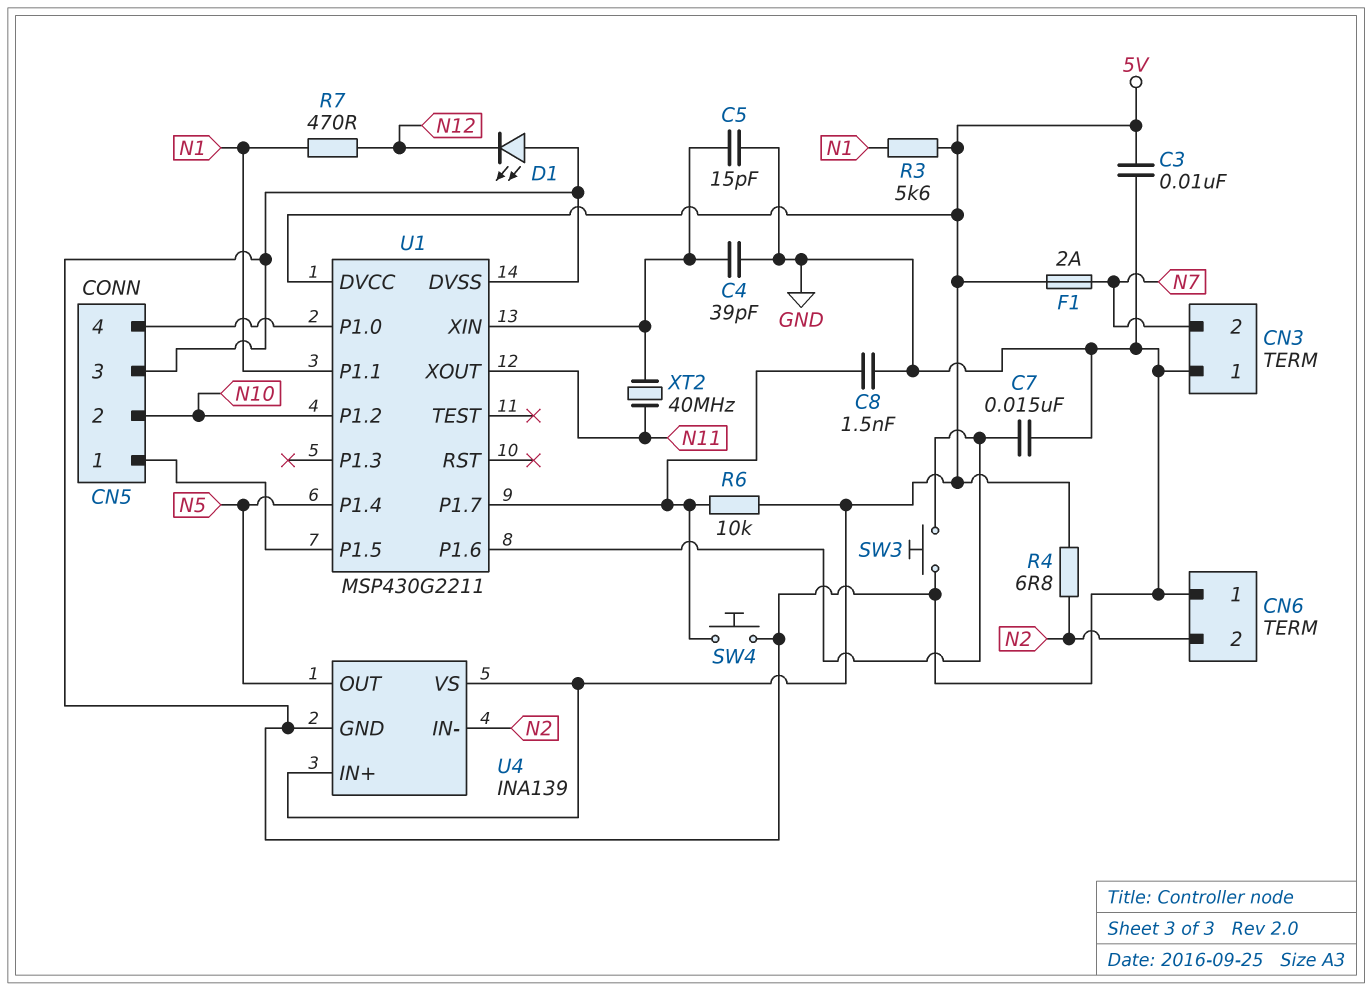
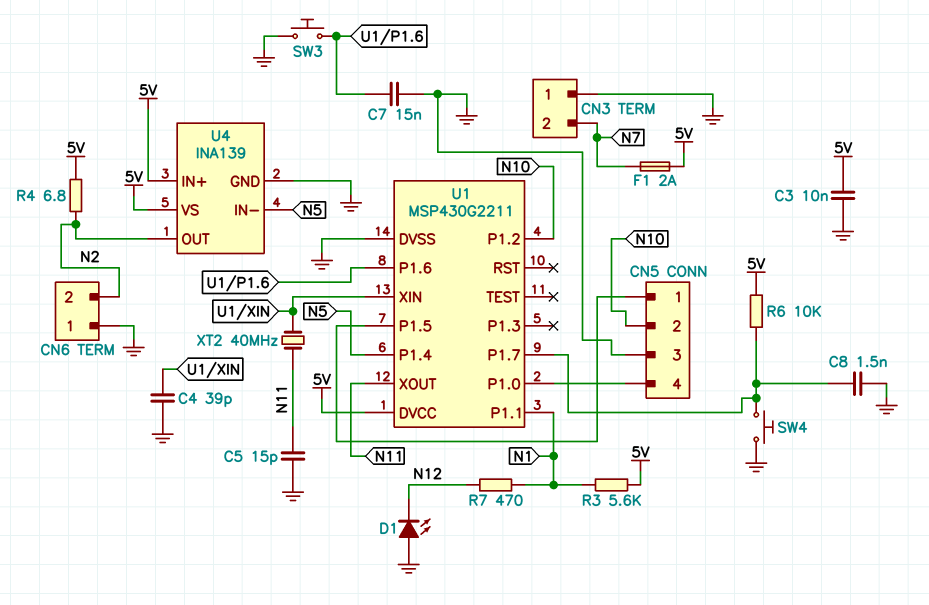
C5: 15pF (GND, U1/XIN) -> 15pF (GND, N11)
U4 pin IN-: N2 -> N5
U4 pin OUT: N5 -> N2

